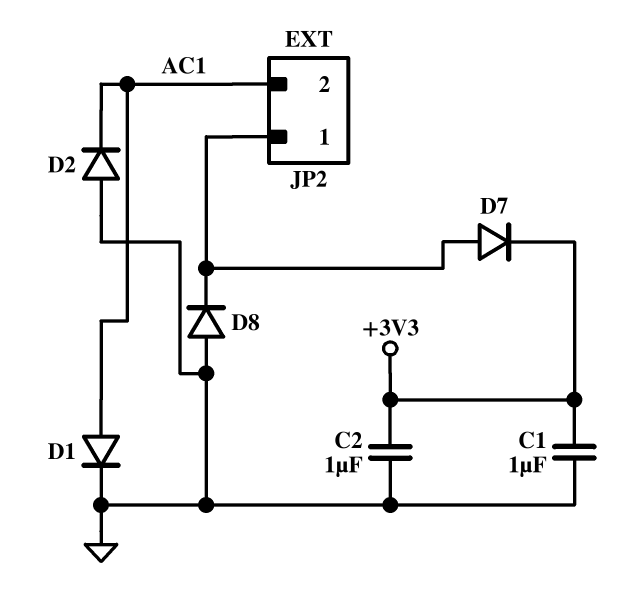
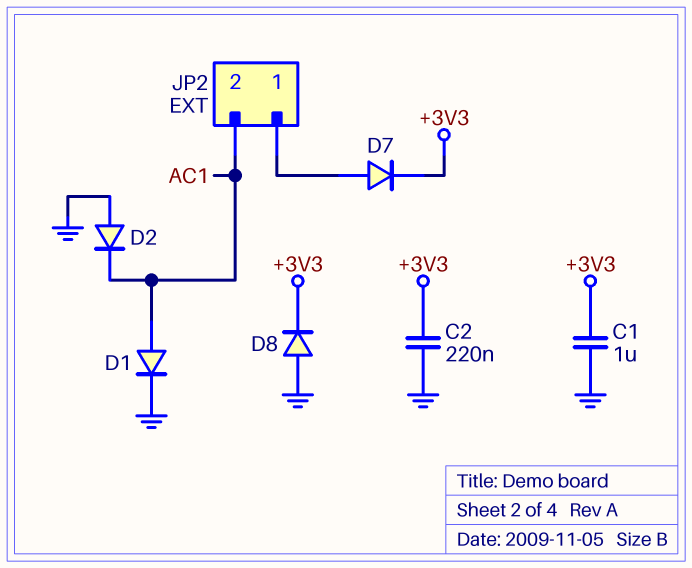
C2: 1uF (+3V3, GND) -> 220nF (+3V3, GND)
D8: diode (A GND, K JP2/1) -> diode (A GND, K +3V3)

